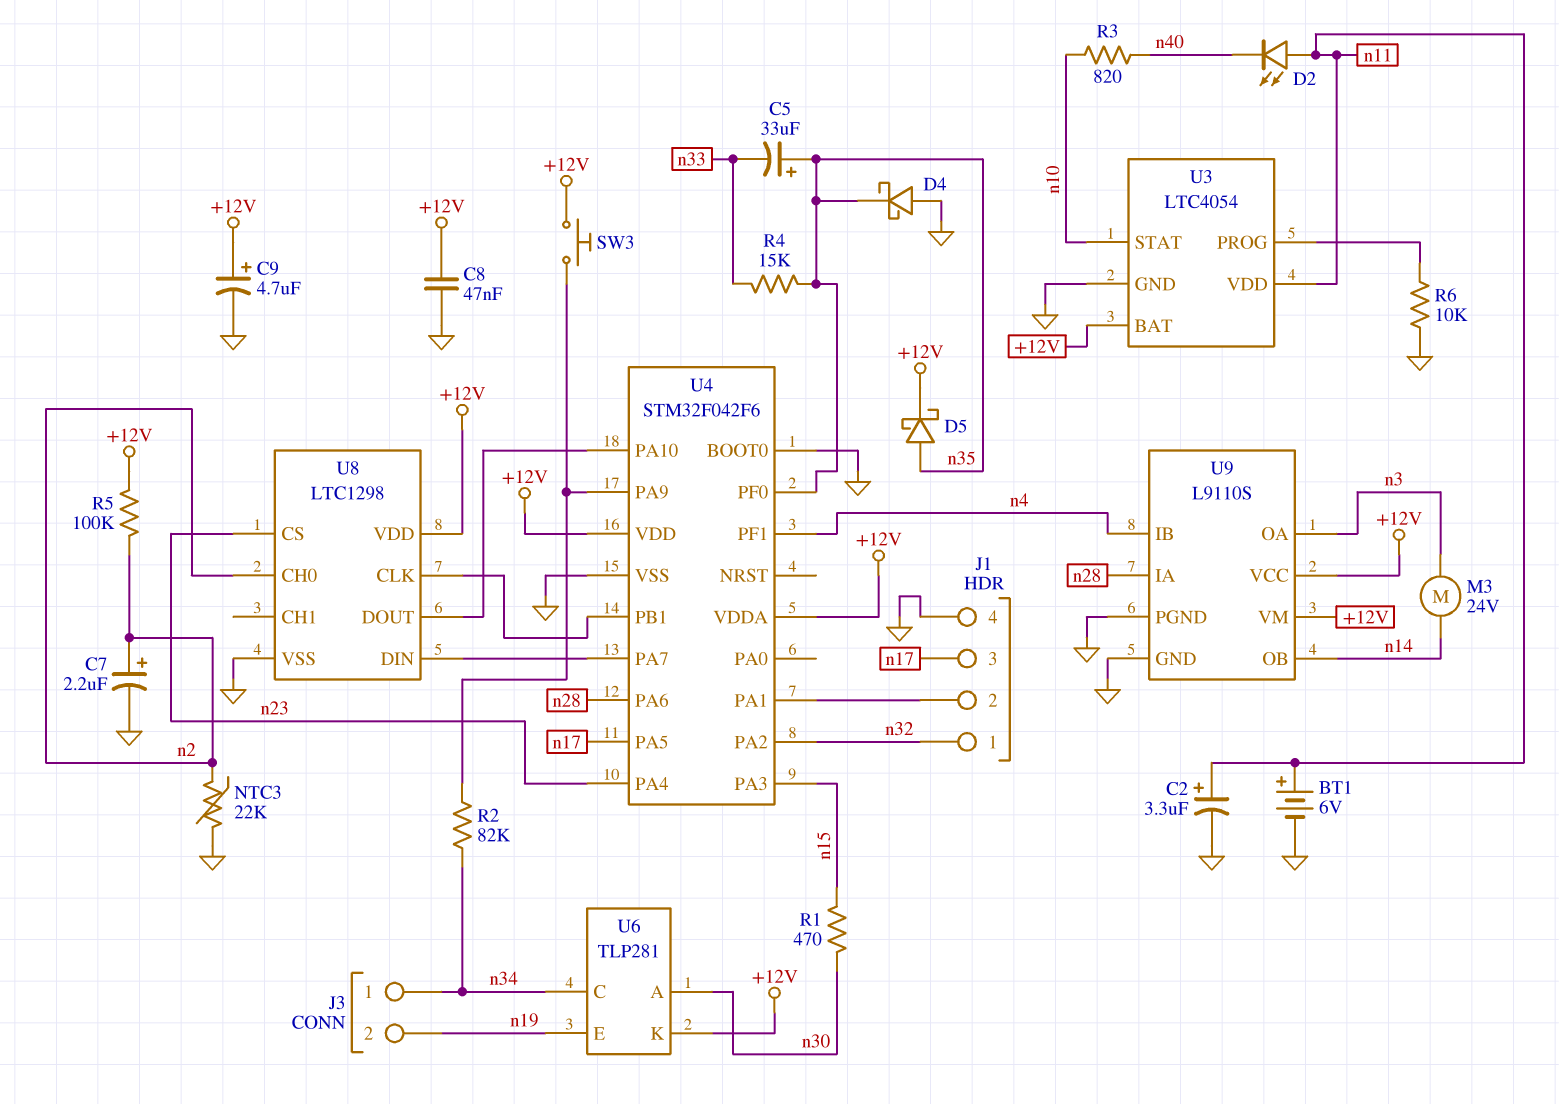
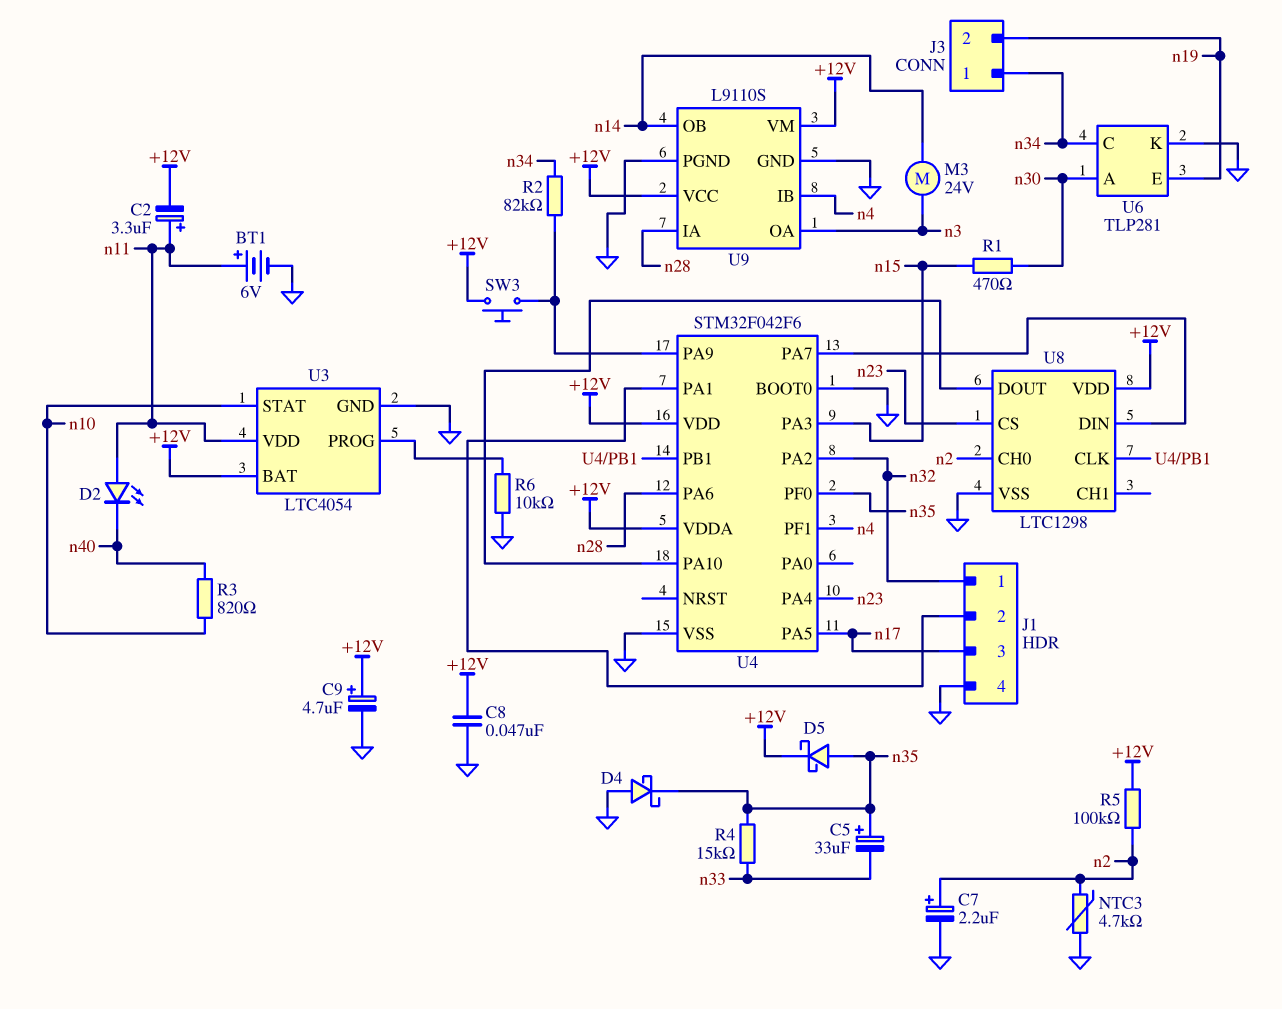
C2: 3.3uF (plus n11, minus GND) -> 3.3uF (plus n11, minus +12V)
NTC3: 22k (GND, n2) -> 4.7k (GND, n2)
U6 pin K: +12V -> GND

